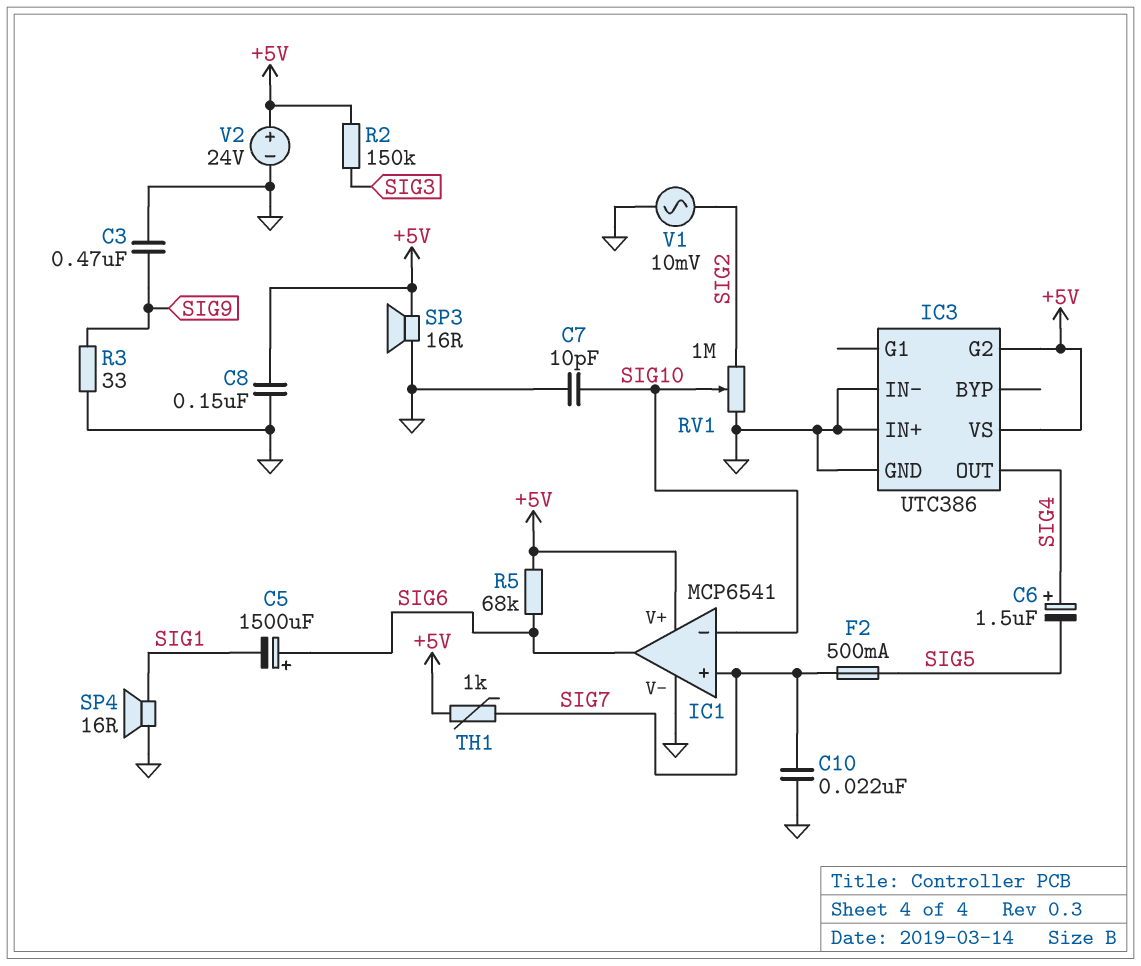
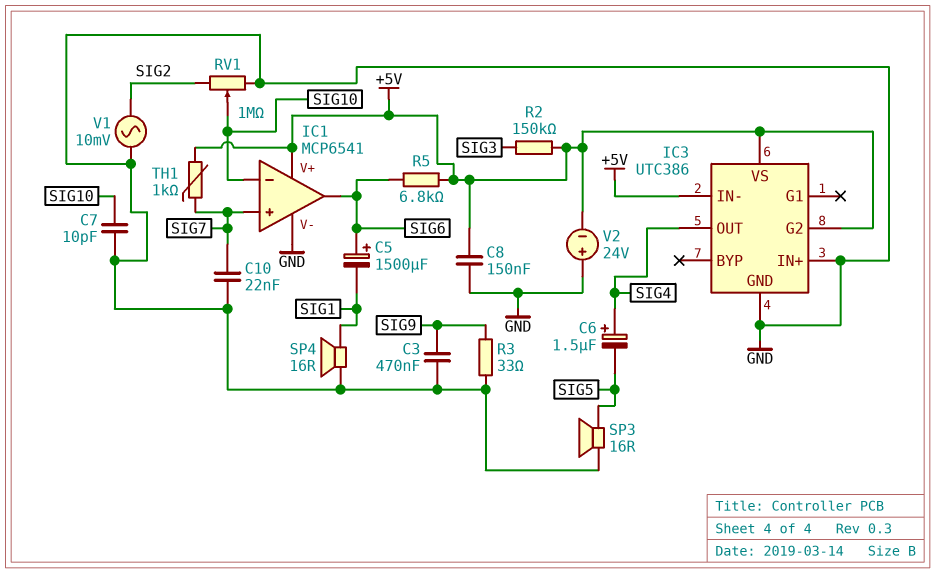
F2: 500mA (SIG5, SIG7) -> none
IC3 pin IN-: GND -> +5V
R5: 68k (+5V, SIG6) -> 6.8k (+5V, SIG6)
SP3: speaker 16R (+5V, GND) -> speaker 16R (GND, SIG5)
V2: 24V (plus +5V, minus GND) -> 24V (plus GND, minus +5V)

